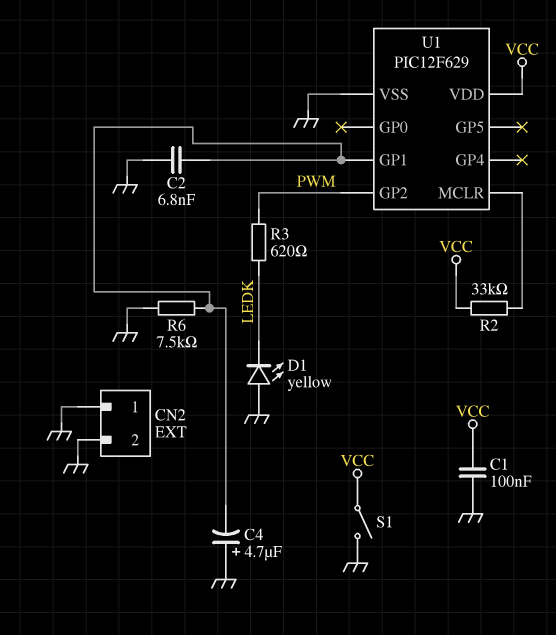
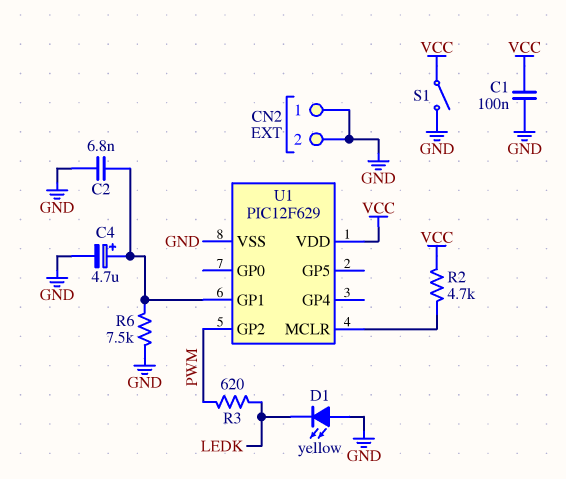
C4: 4.7uF (plus GND, minus U1/GP1) -> 4.7uF (plus U1/GP1, minus GND)
R2: 33k (U1/MCLR, VCC) -> 4.7k (U1/MCLR, VCC)

